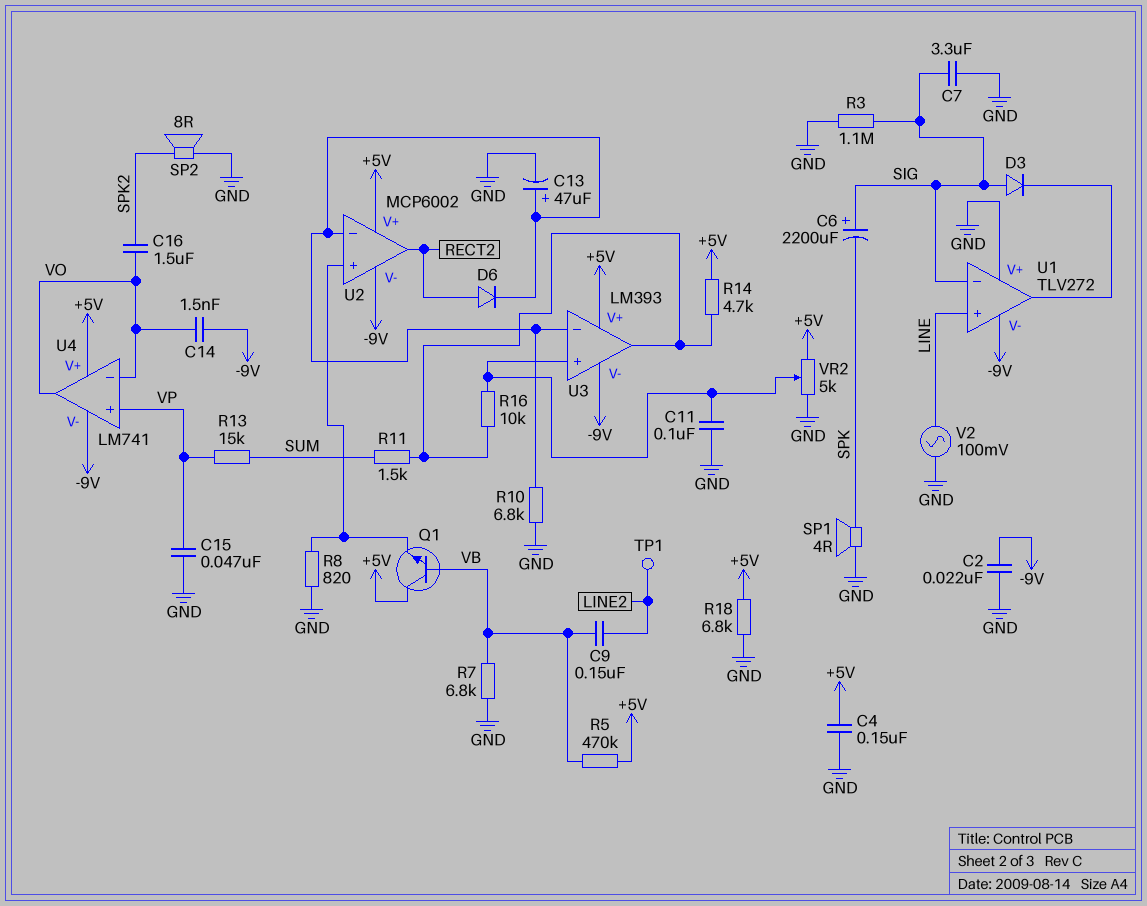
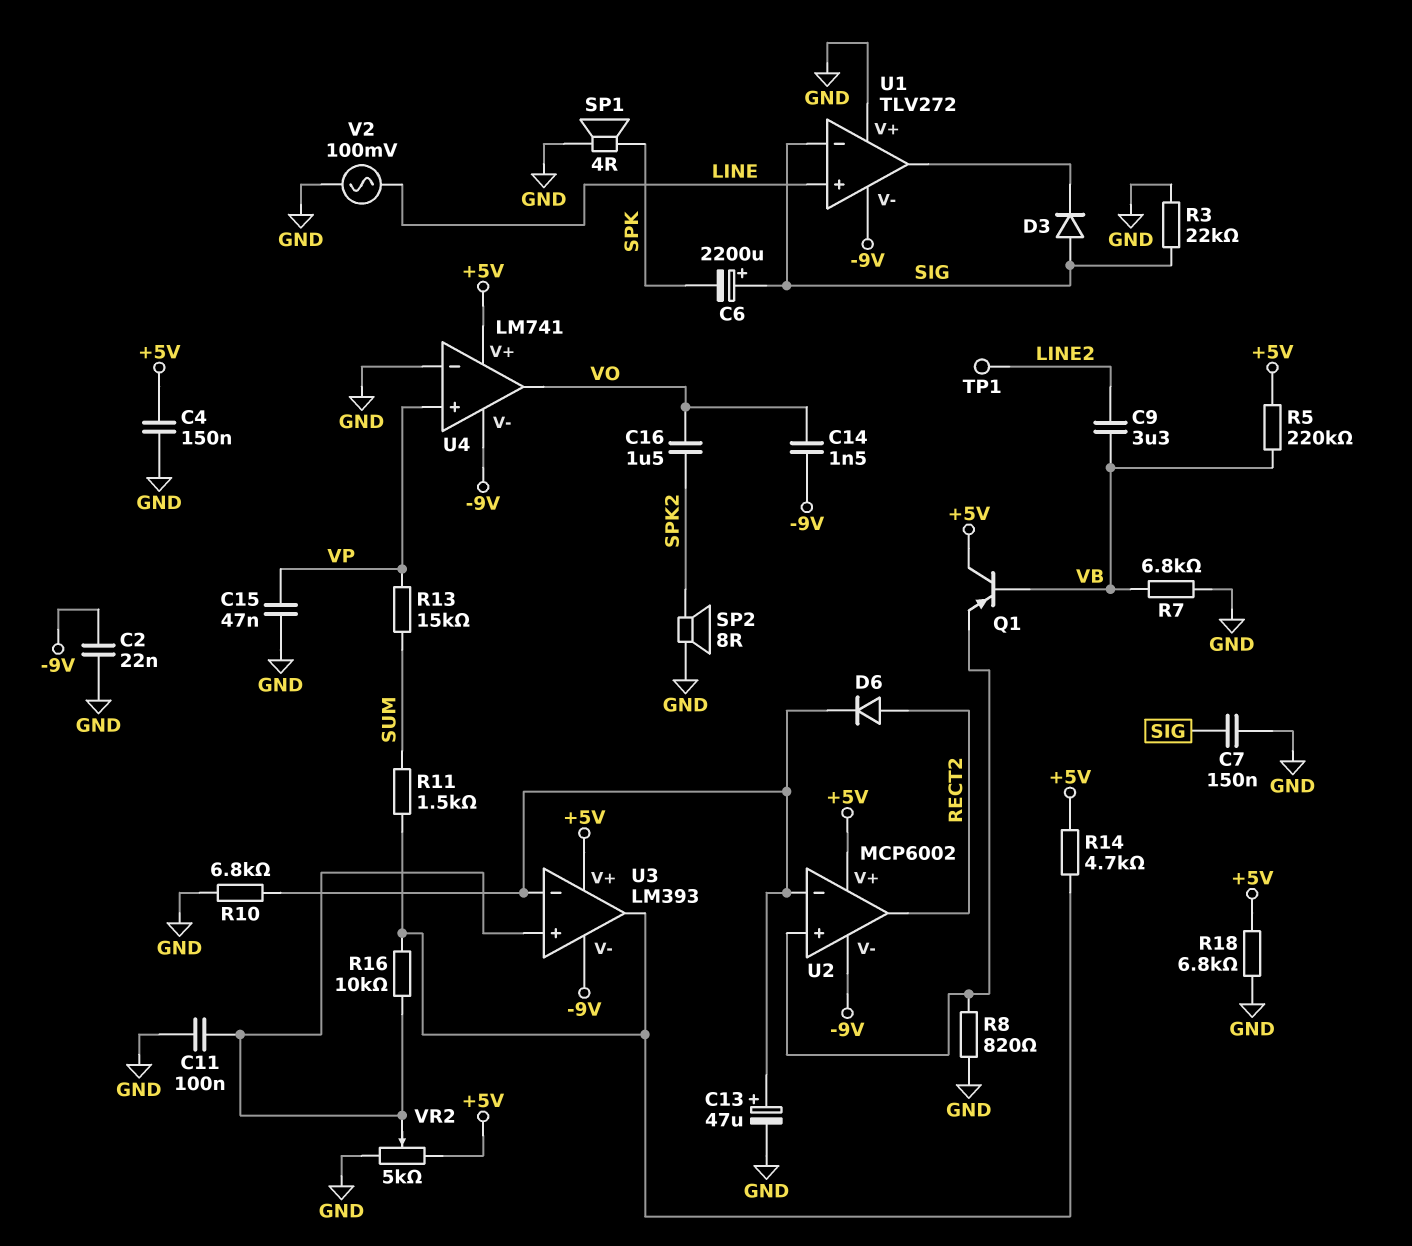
C7: 3.3uF (GND, SIG) -> 150nF (GND, SIG)
C9: 150nF (LINE2, VB) -> 3.3uF (LINE2, VB)
Q1: NPN (B VB, C +5V, E U2/in+) -> PNP (B VB, C +5V, E U2/in+)
R3: 1.1M (GND, SIG) -> 22k (GND, SIG)
R5: 470k (+5V, VB) -> 220k (+5V, VB)
U4 pin in-: VO -> GND

